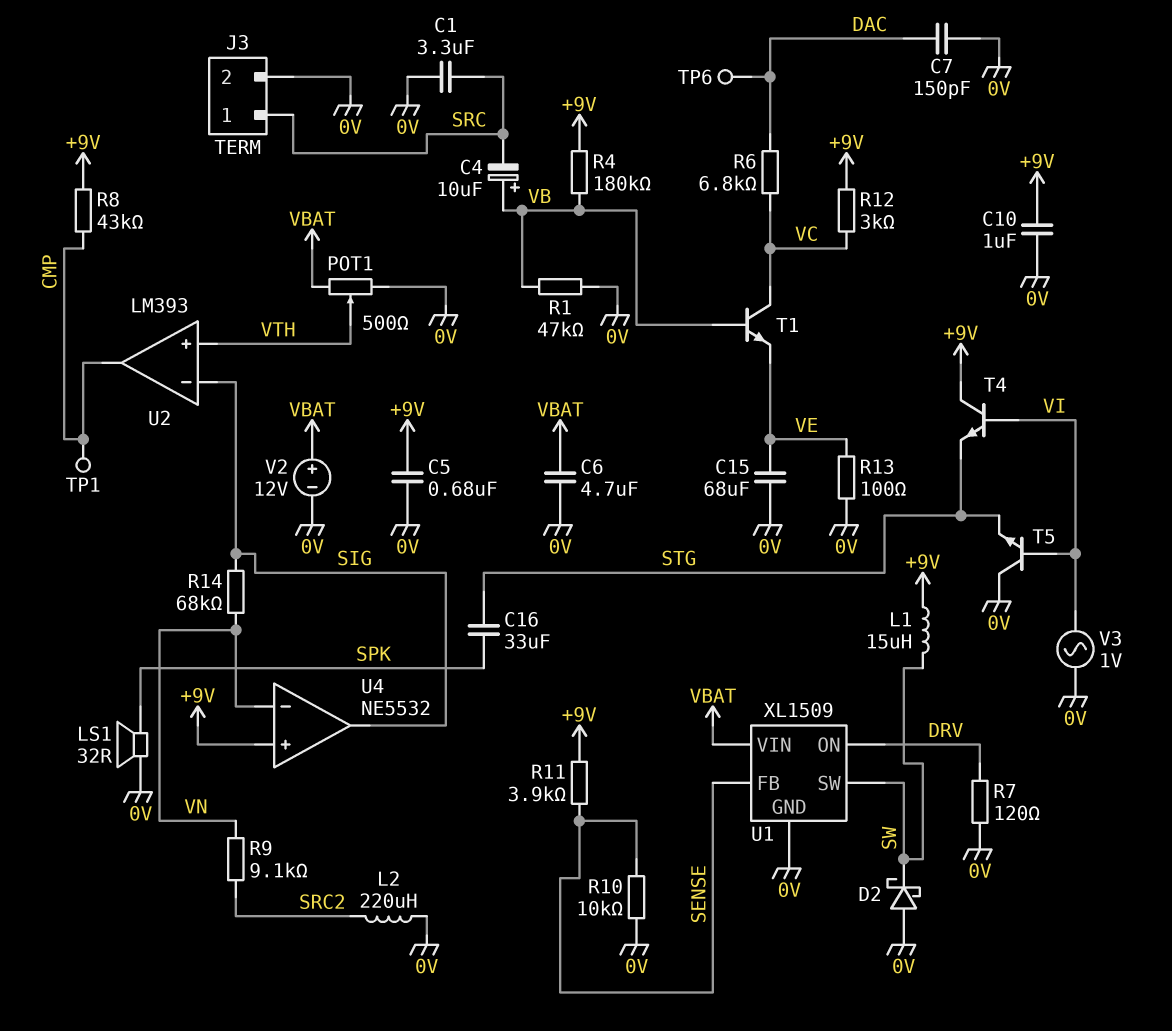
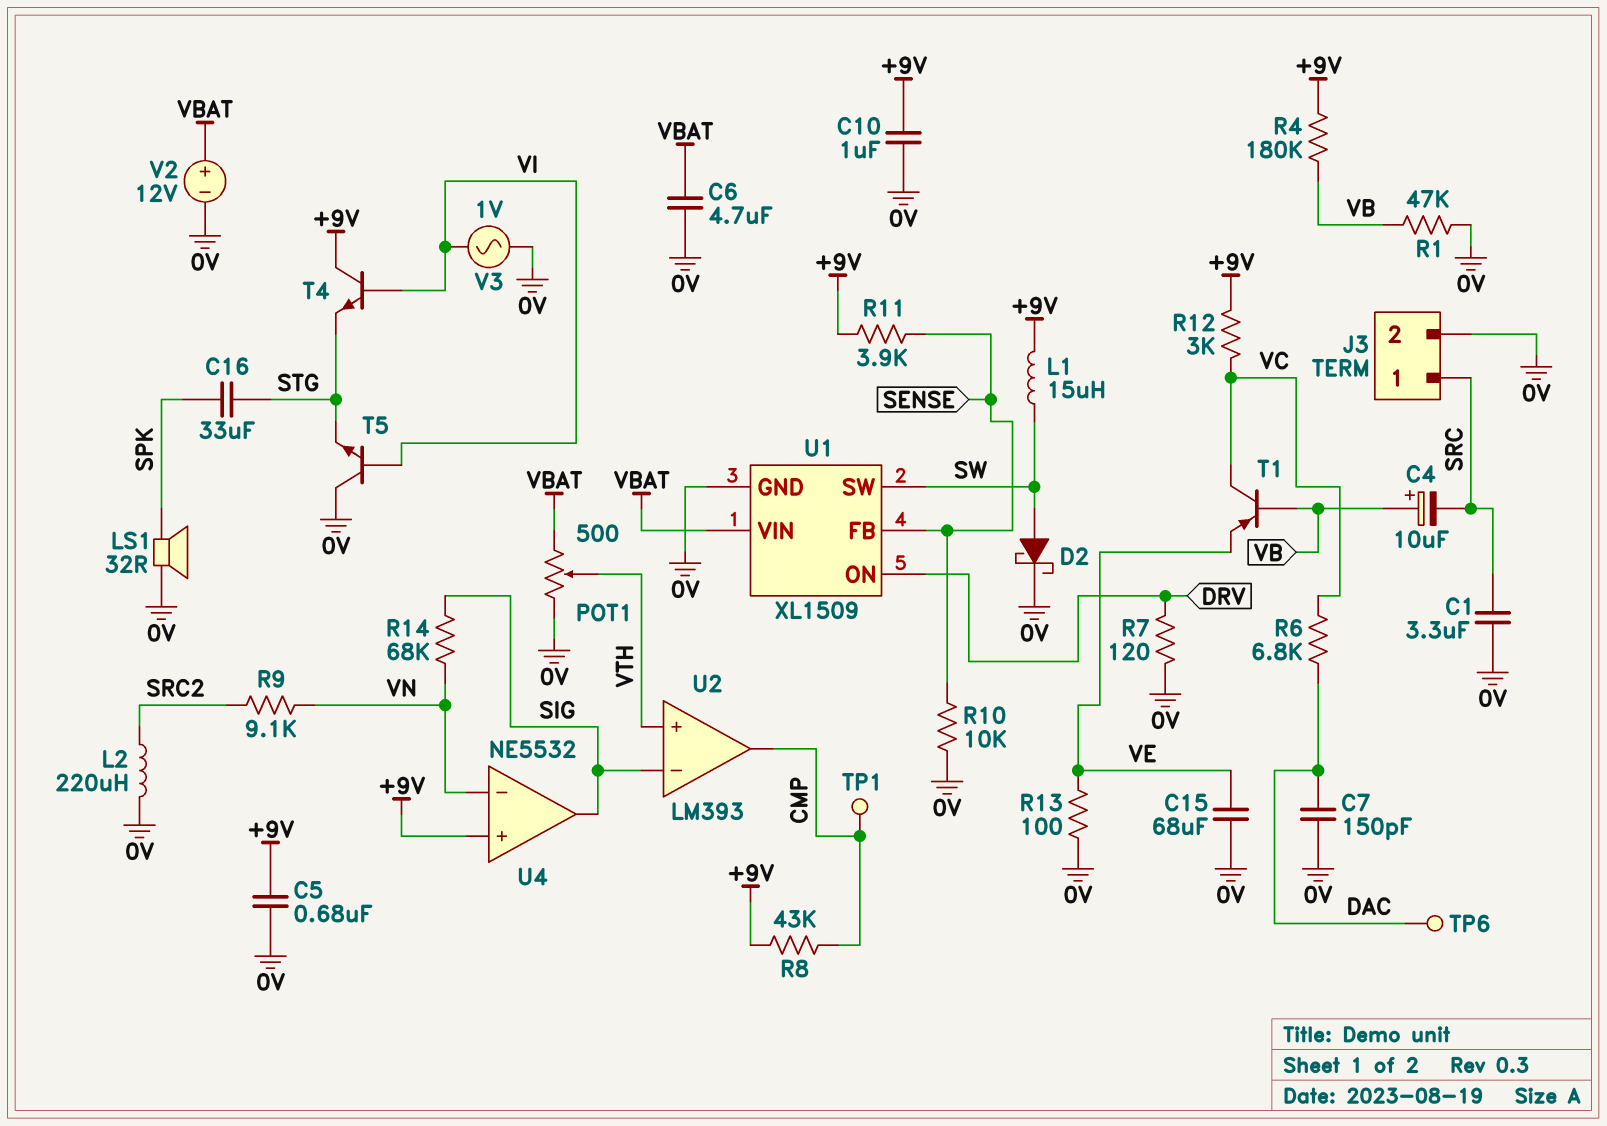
D2: schottky (A 0V, K SW) -> schottky (A SW, K 0V)
T1: NPN (B VB, C VC, E VE) -> PNP (B VB, C VC, E VE)

